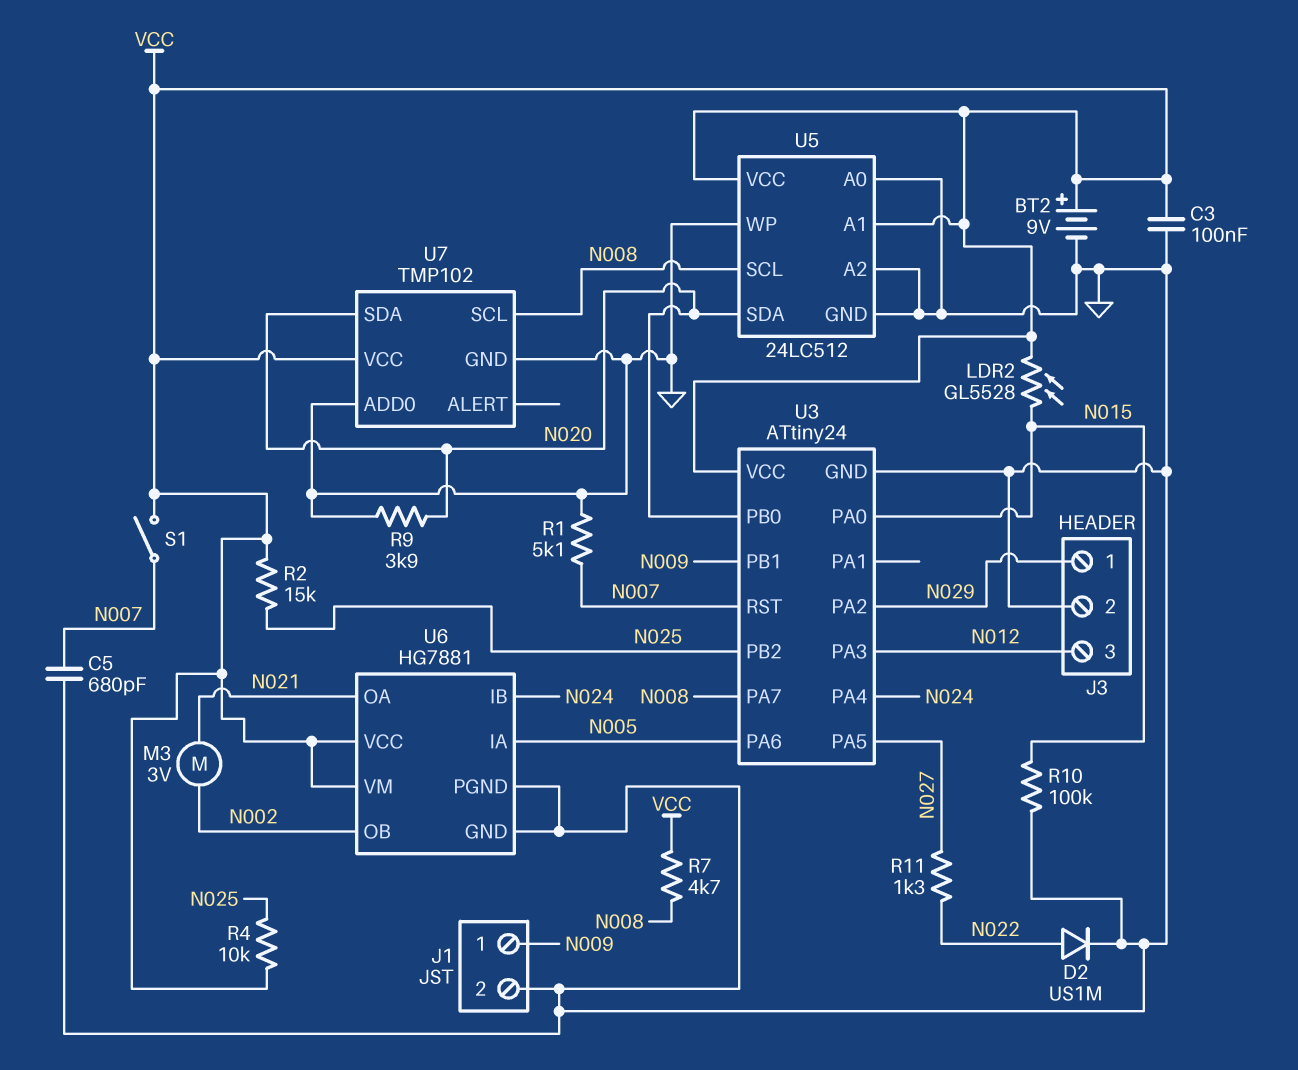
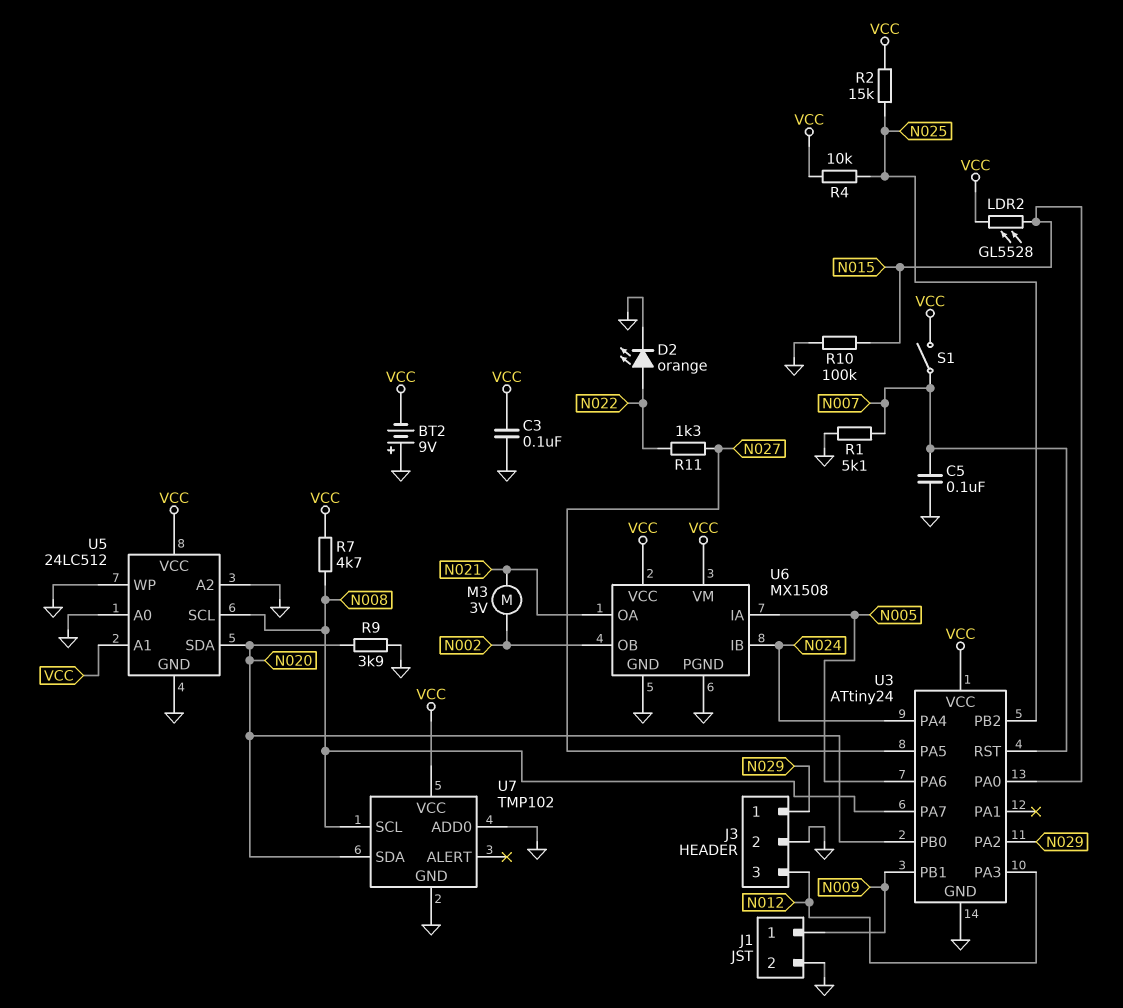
BT2: 9V (plus VCC, minus GND) -> 9V (plus GND, minus VCC)
C5: 680pF (GND, N007) -> 100nF (GND, N007)
D2: diode US1M (A N022, K GND) -> LED orange (A N022, K GND)
U6: HG7881 -> MX1508

